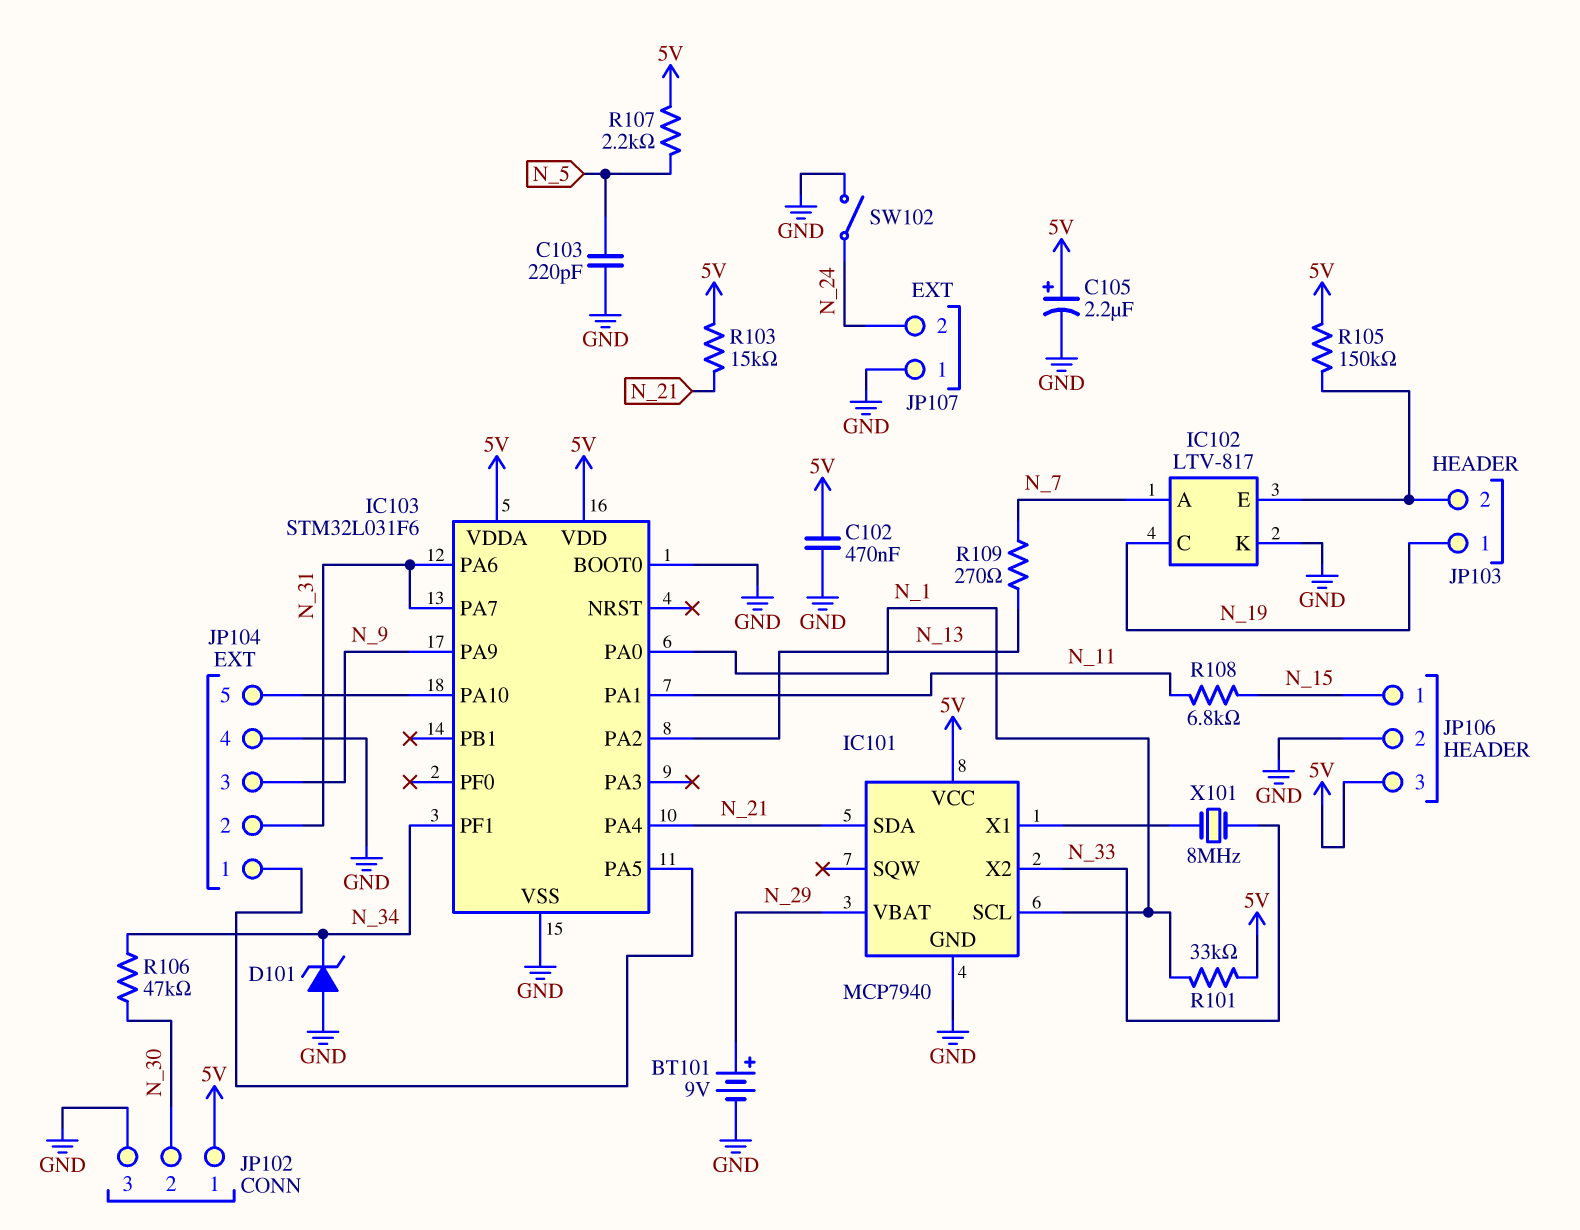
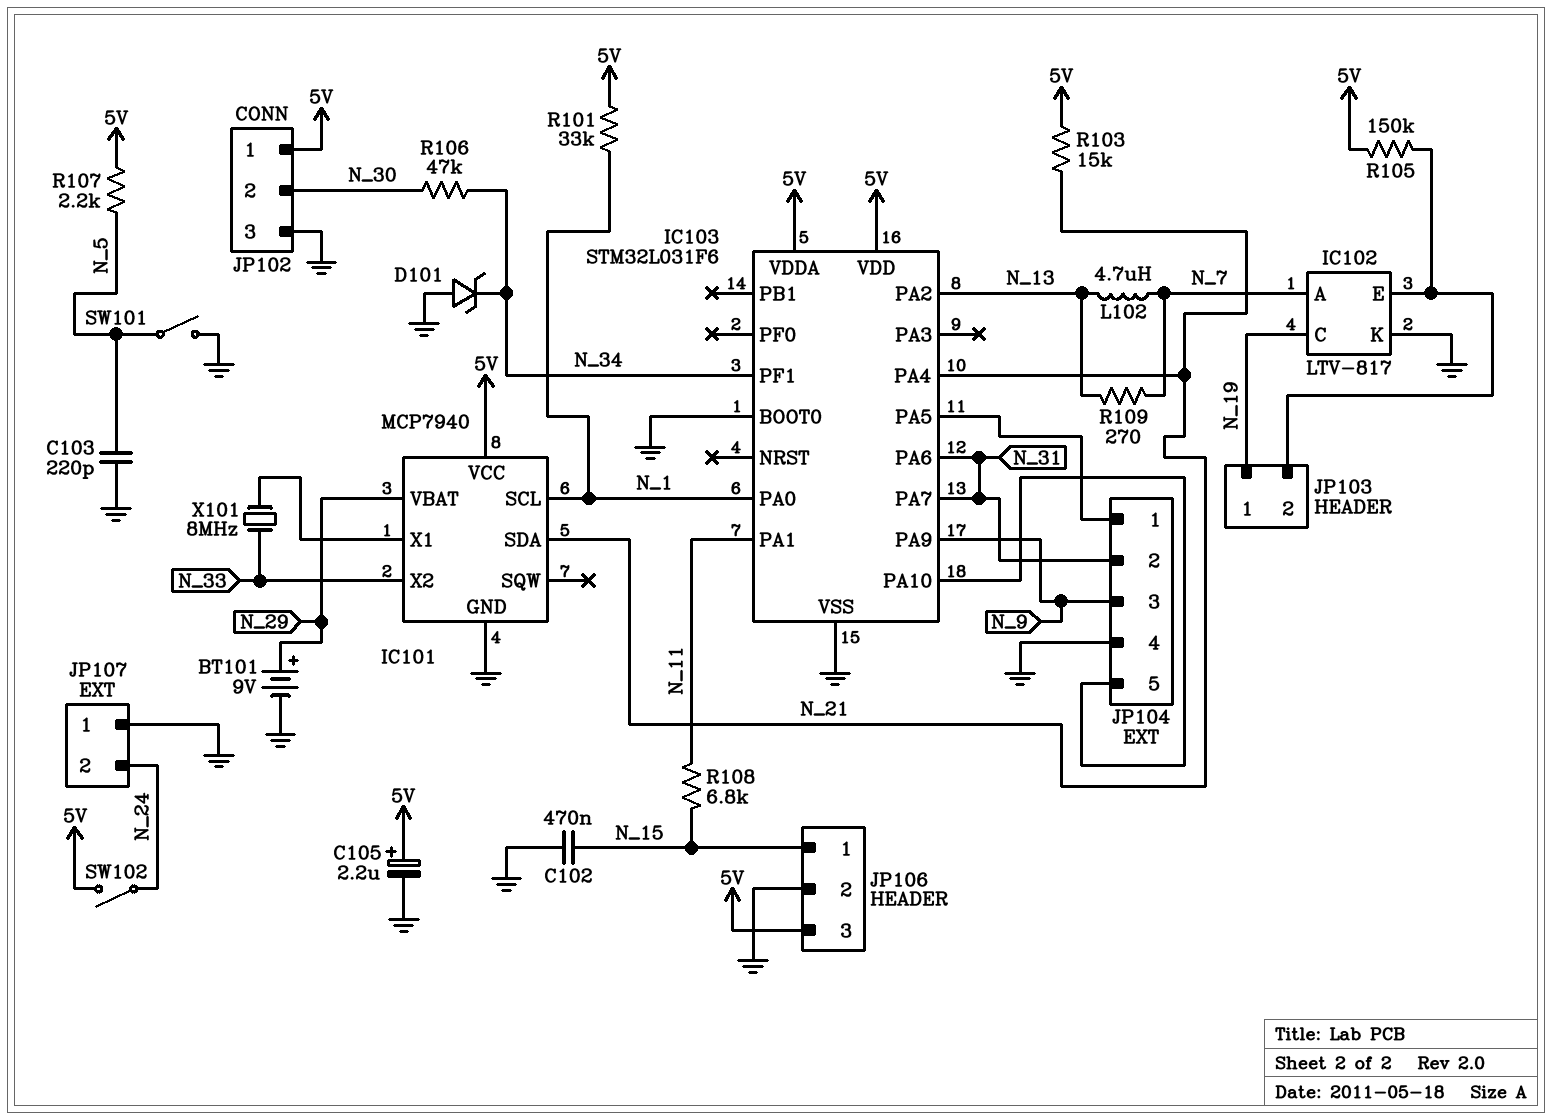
C102: 470nF (5V, GND) -> 470nF (GND, N_15)
L102: none -> 4.7uH (N_7, N_13)
SW101: none -> switch (GND, N_5)
SW102: switch (GND, N_24) -> switch (5V, N_24)

